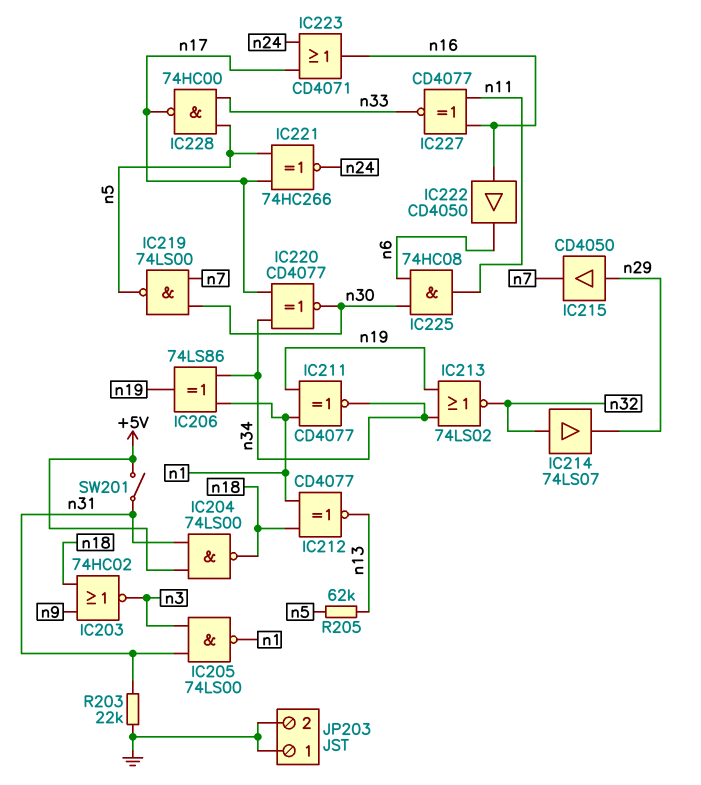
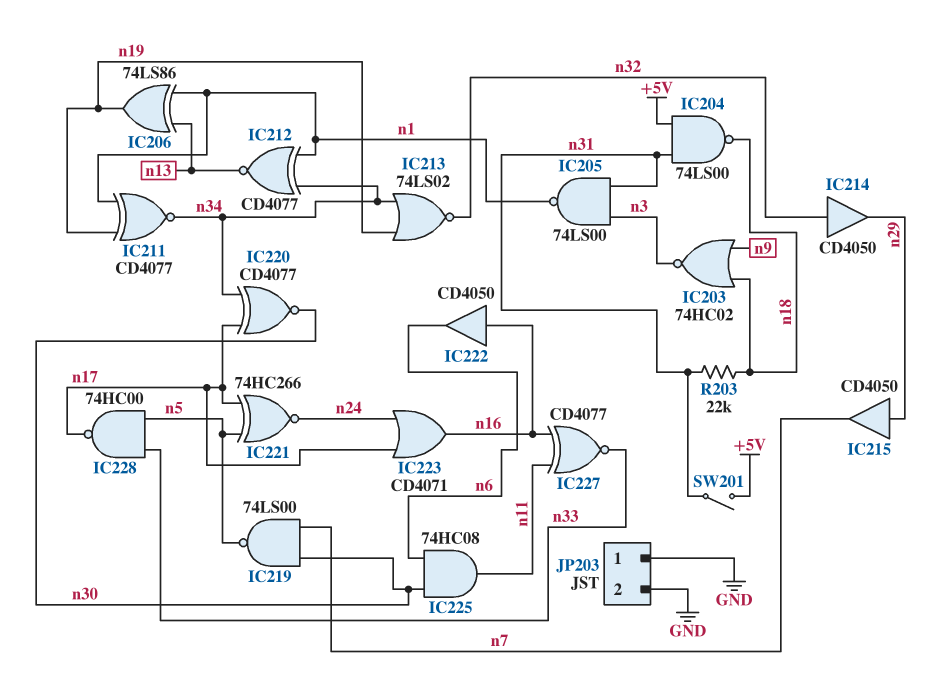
IC206: XOR 74LS86 (in n1, in n34, out n19) -> XOR 74LS86 (in n1, in n13, out n19)
IC212: XNOR CD4077 (in n1, in n18, out n13) -> XNOR CD4077 (in n1, in n34, out n13)
IC214: buffer 74LS07 (in n32, out n29) -> buffer CD4050 (in n32, out n29)
R203: 22k (GND, n31) -> 22k (n18, n31)
R205: 62k (n5, n13) -> none

